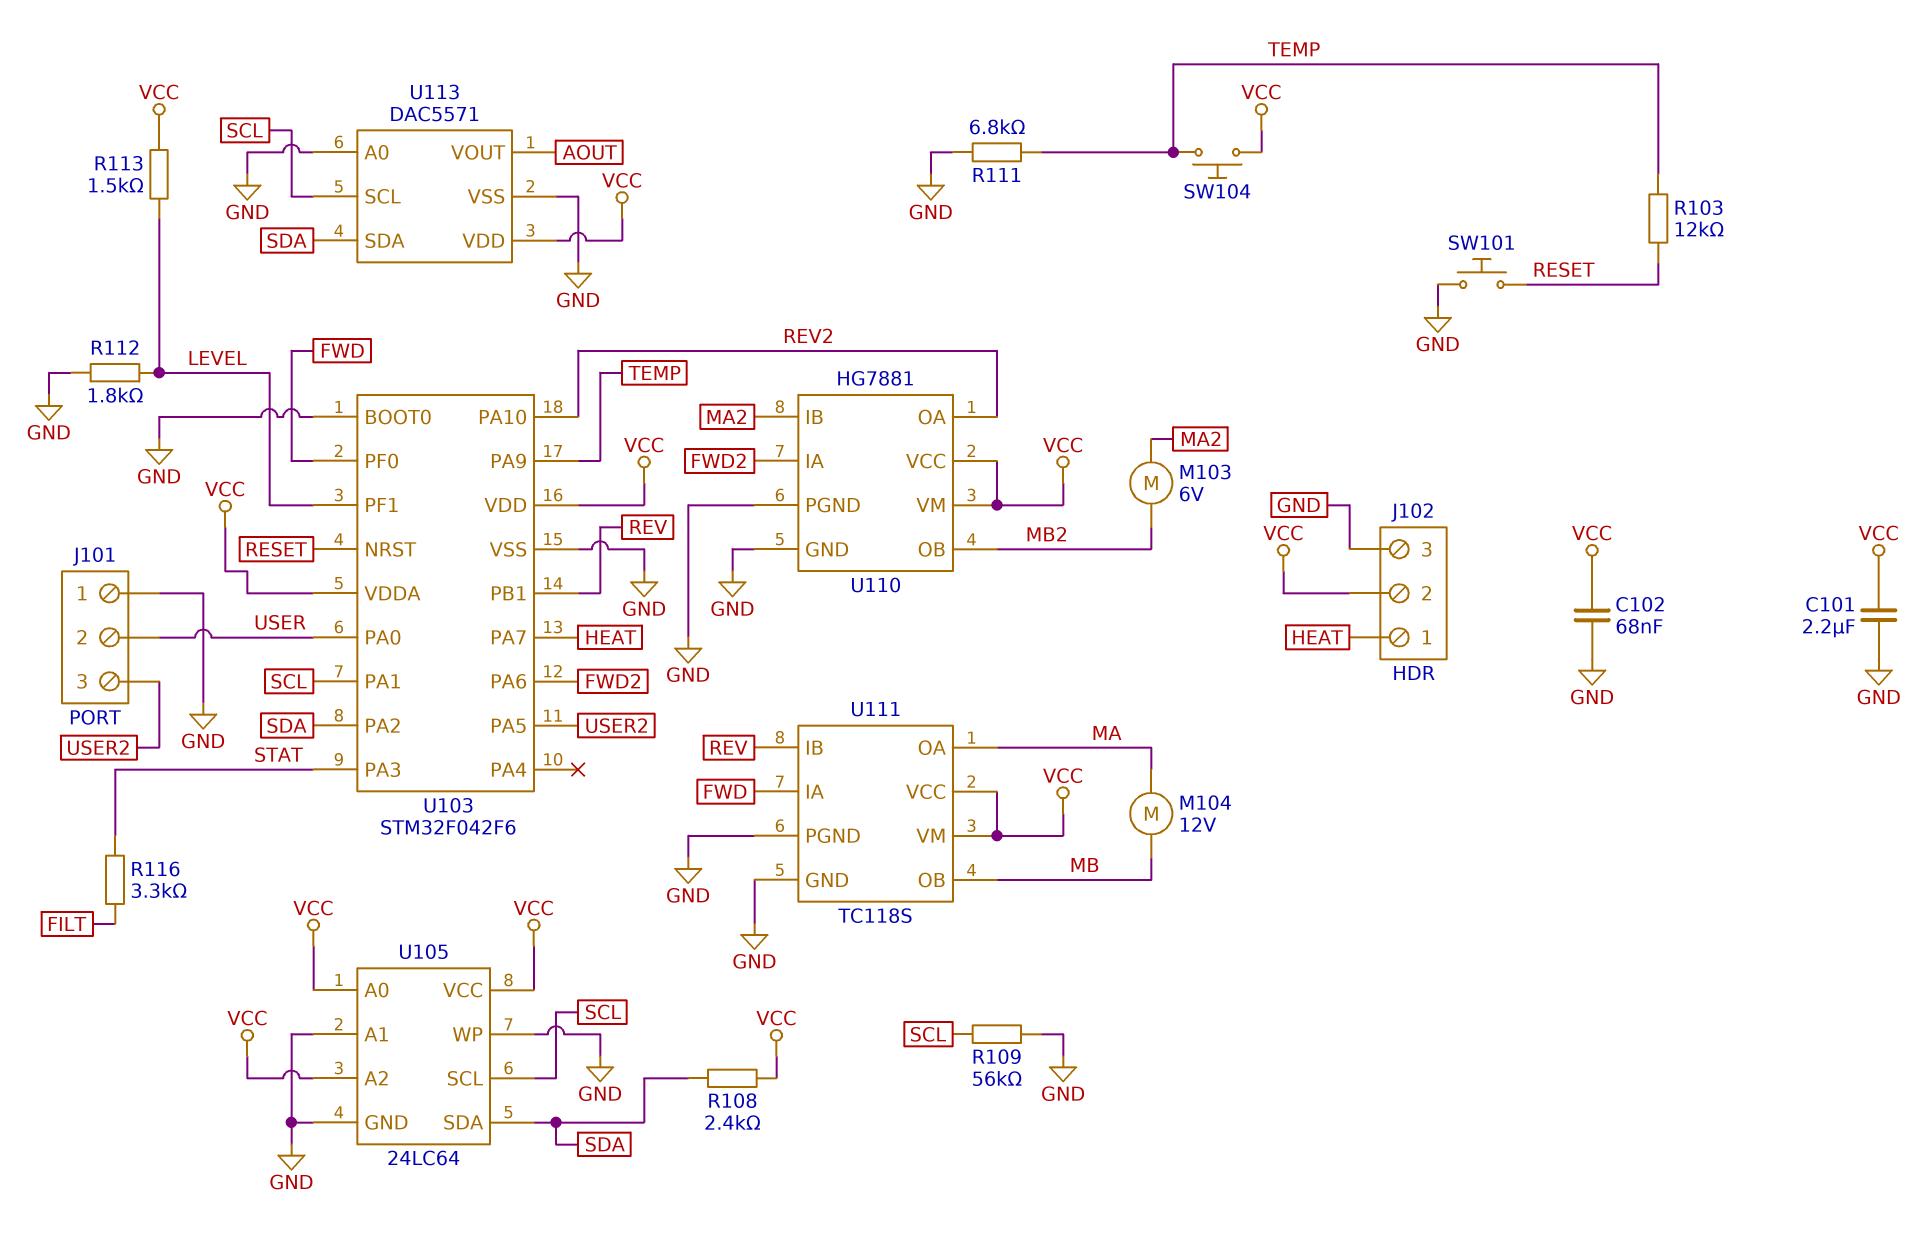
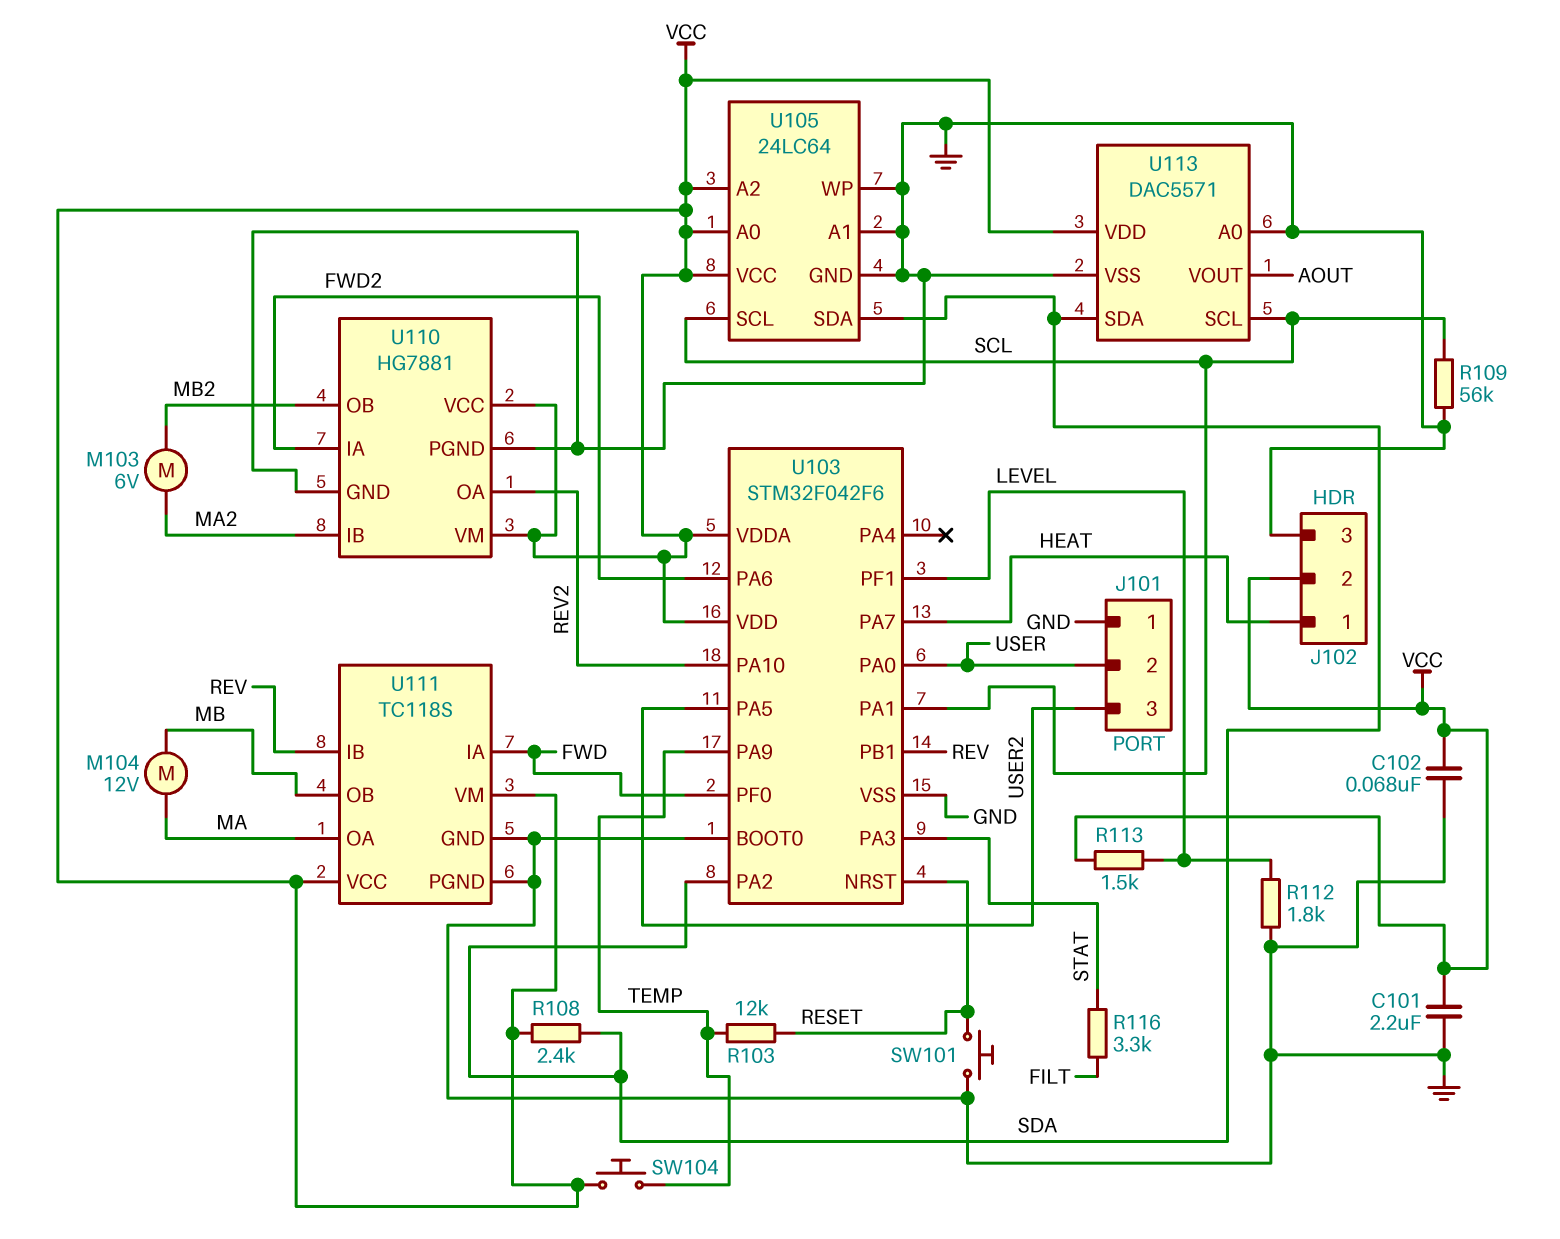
R111: 6.8k (GND, TEMP) -> none

